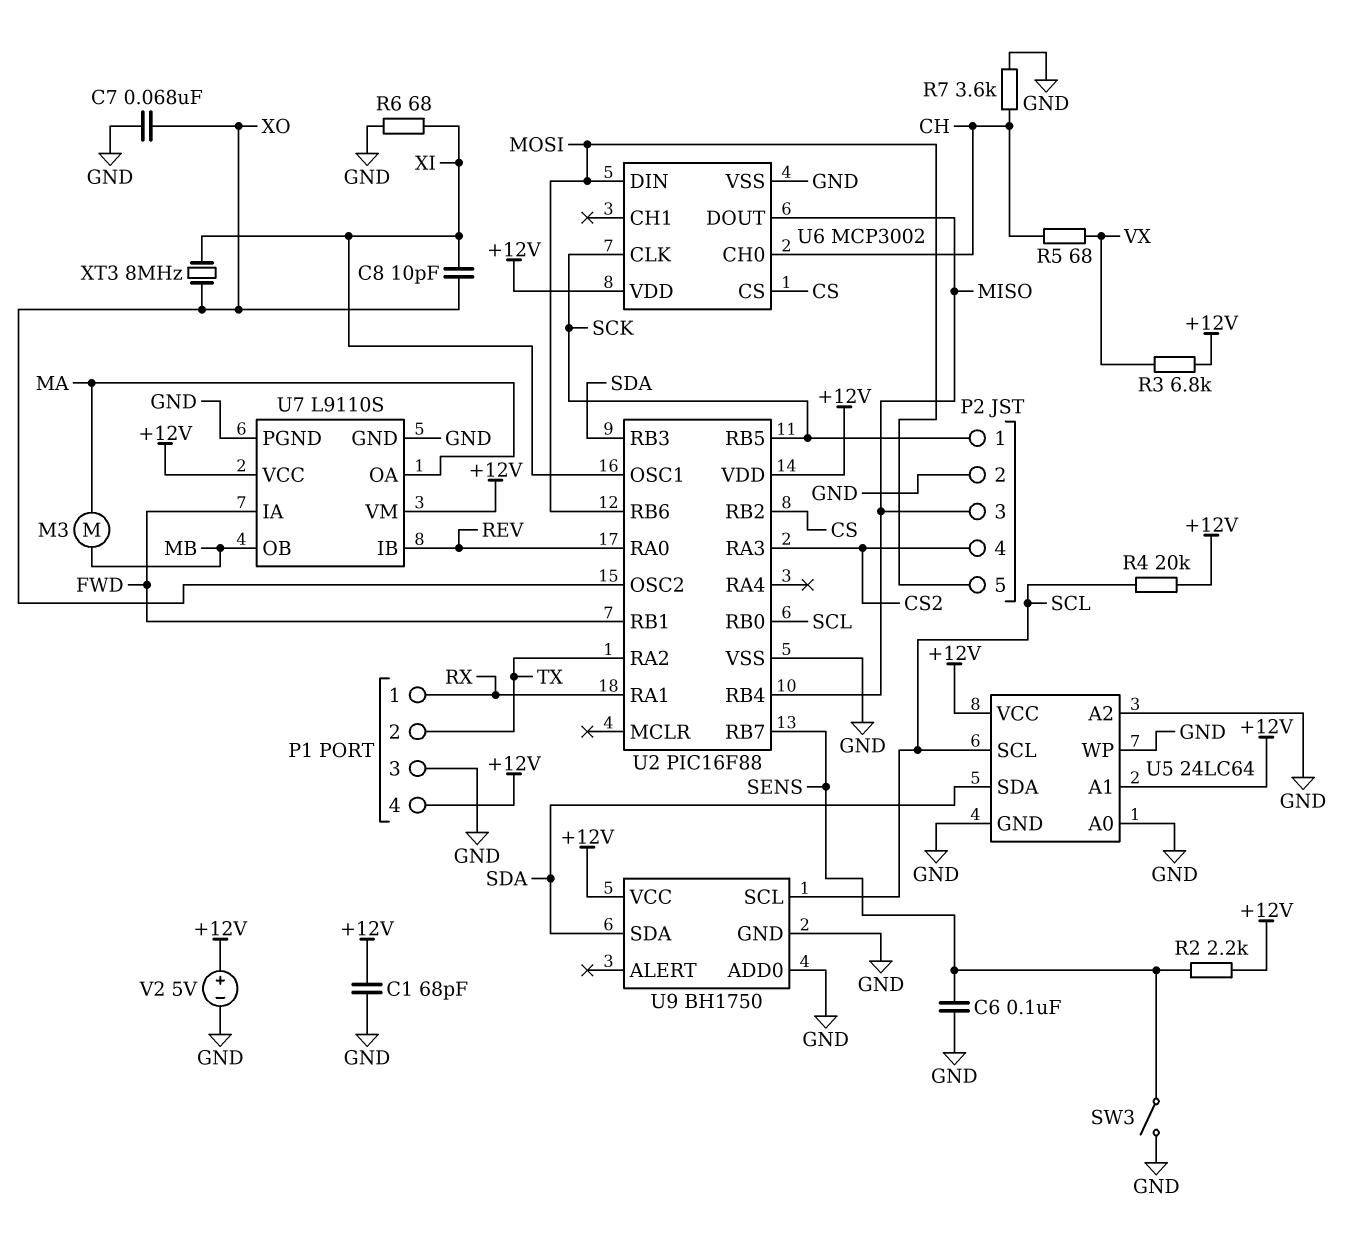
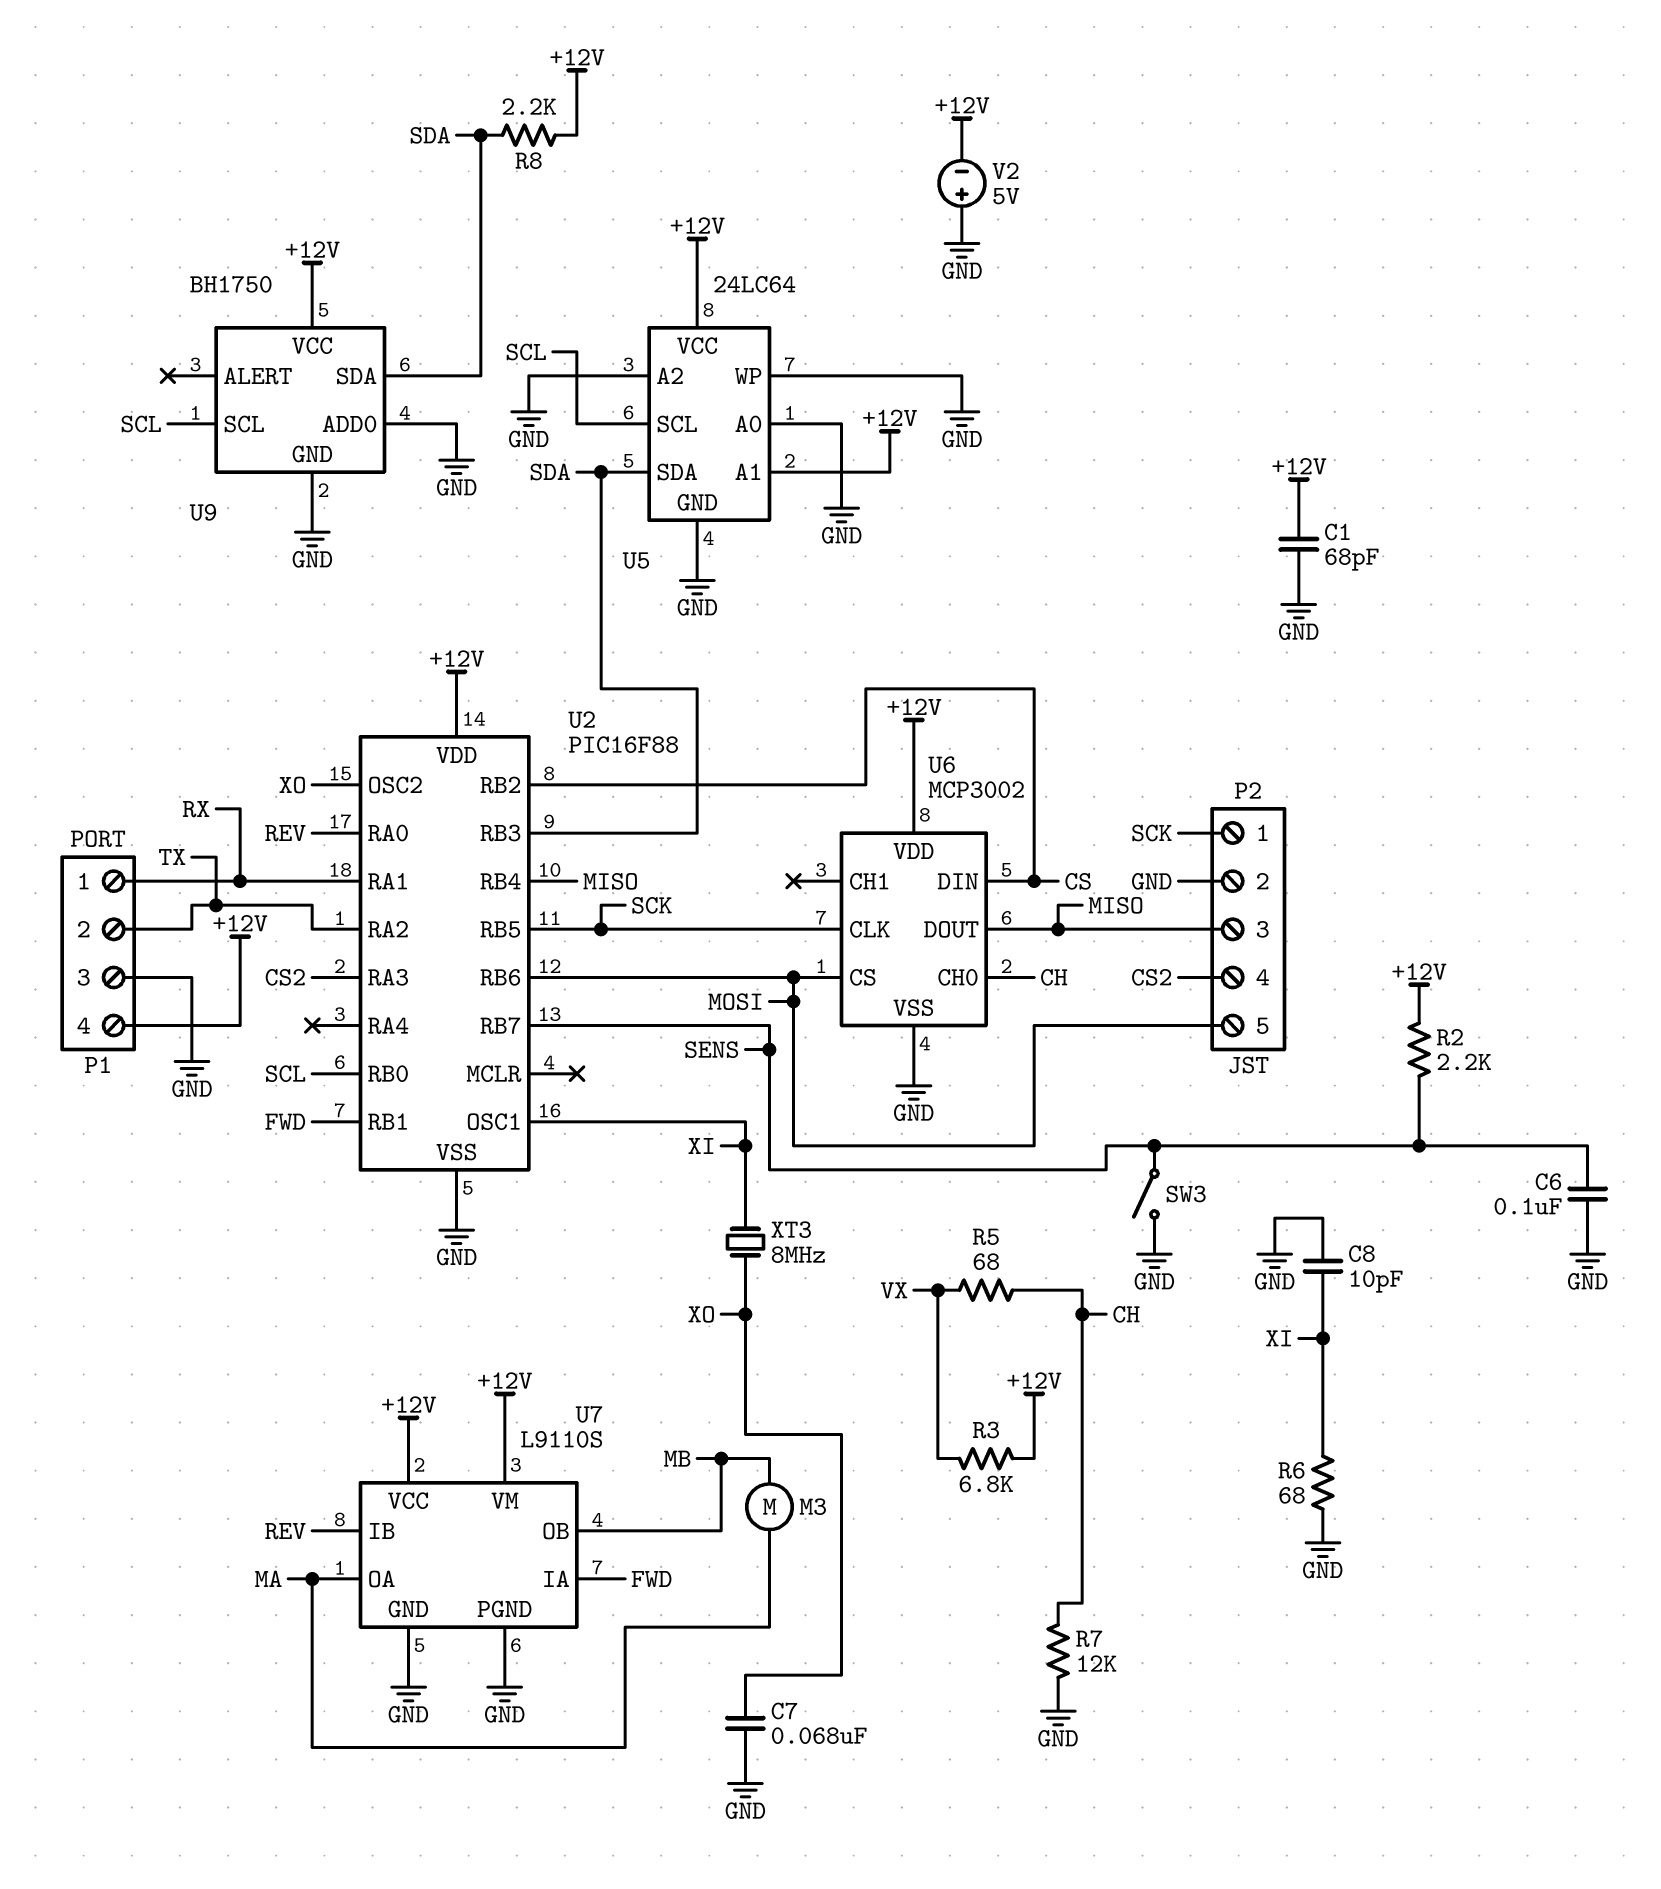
C8: 10pF (XI, XO) -> 10pF (GND, XI)
R4: 20k (+12V, SCL) -> none
R7: 3.6k (CH, GND) -> 12k (CH, GND)
R8: none -> 2.2k (+12V, SDA)
U6 pin CS: CS -> MOSI
U6 pin DIN: MOSI -> CS
V2: 5V (plus +12V, minus GND) -> 5V (plus GND, minus +12V)

